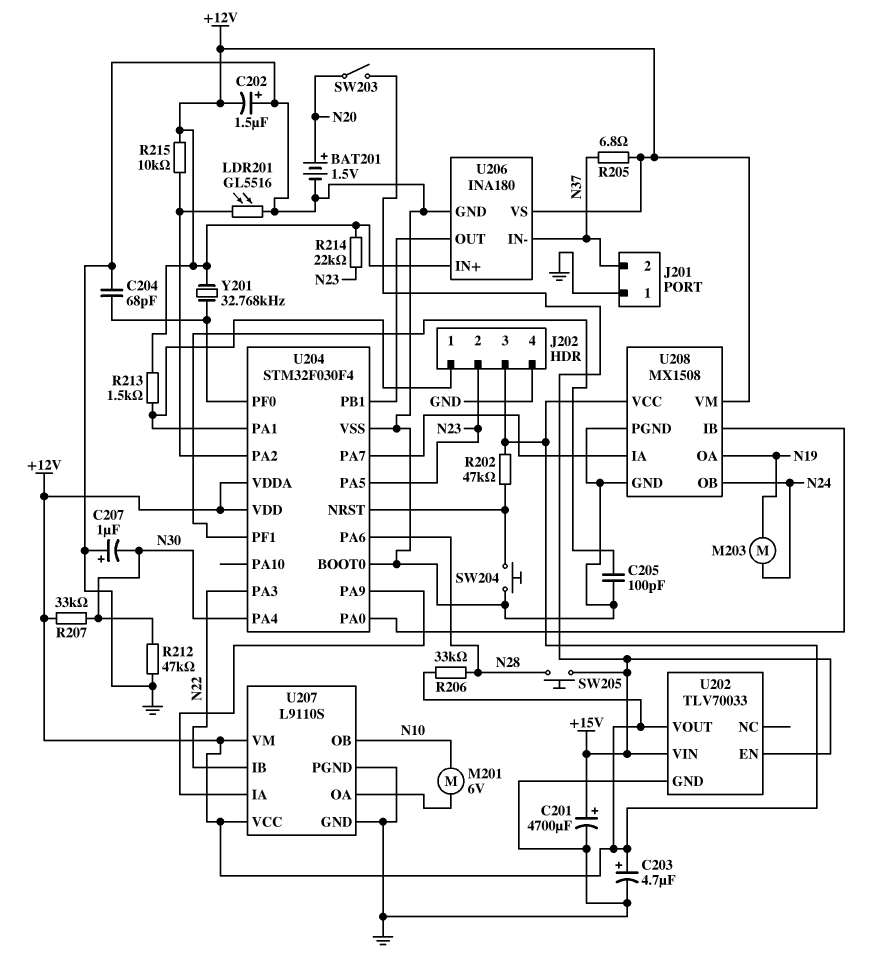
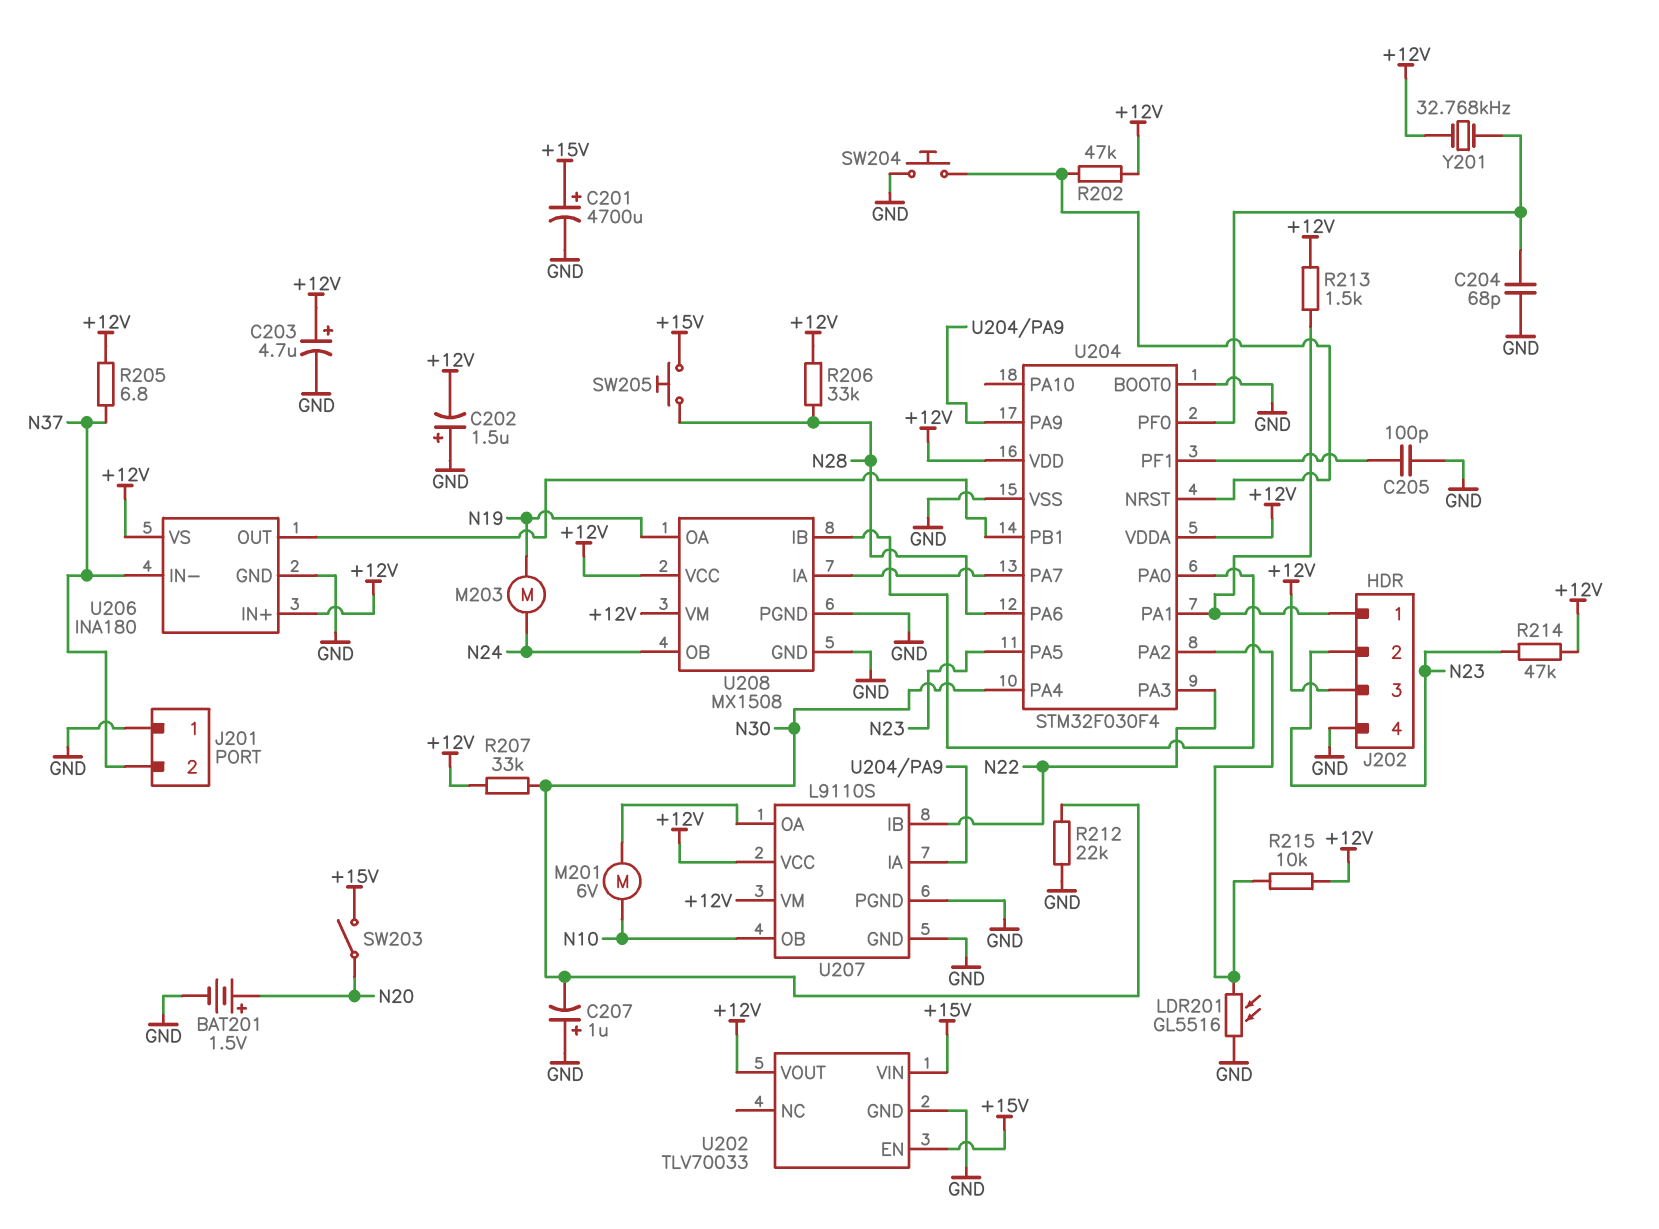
R212: 47k (GND, N30) -> 22k (GND, N30)
R214: 22k (+12V, N23) -> 47k (+12V, N23)

